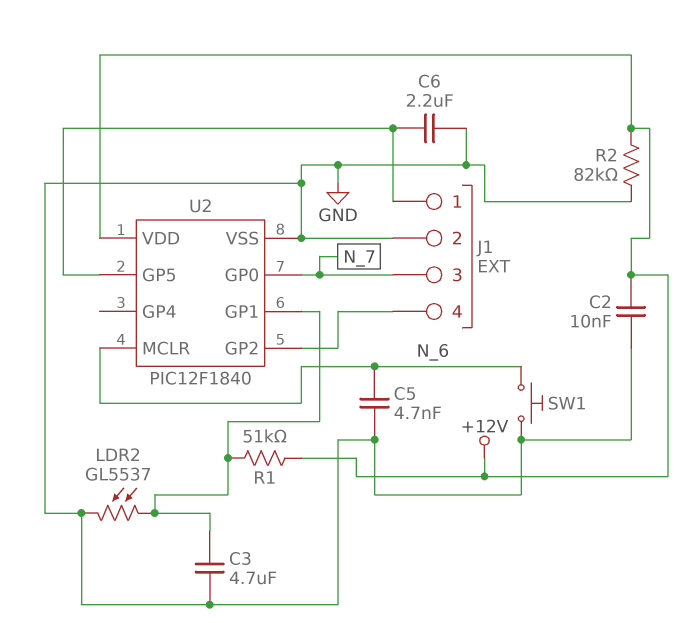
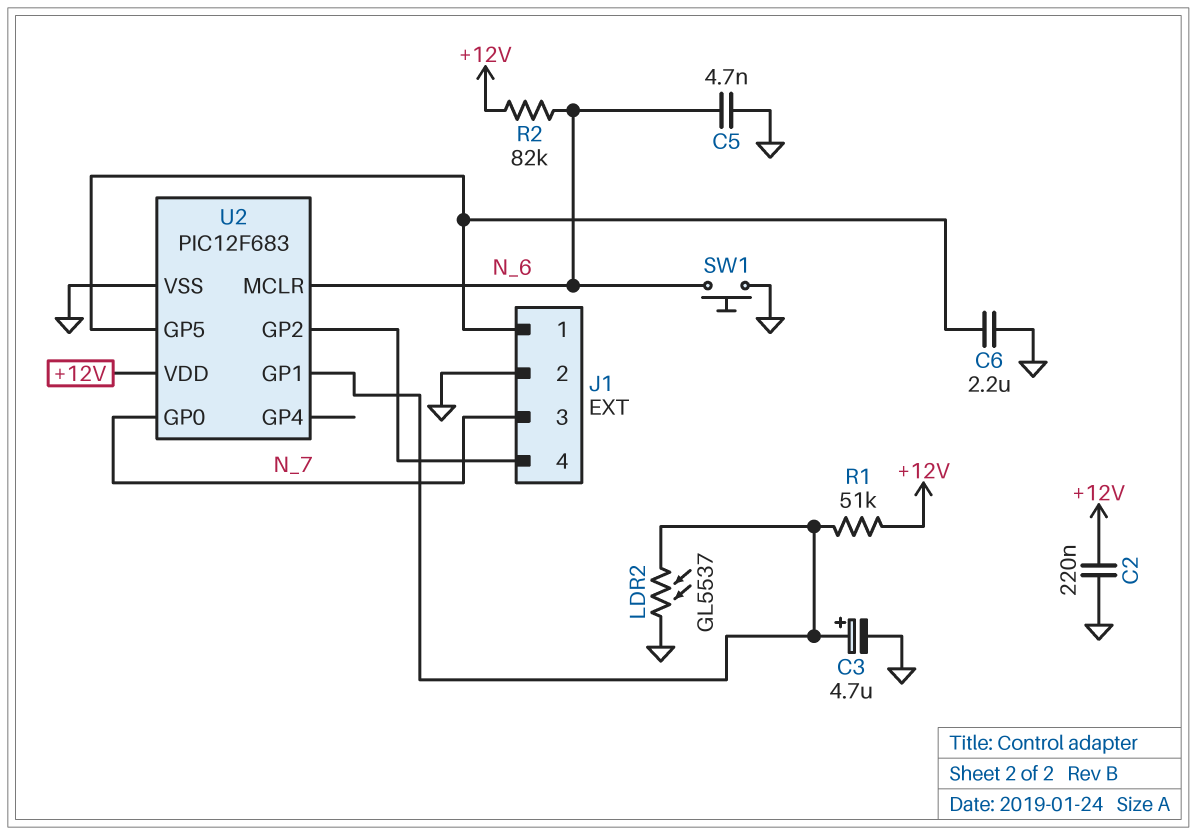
C2: 10nF (+12V, GND) -> 220nF (+12V, GND)
C3: 4.7uF (GND, U2/GP1) -> 4.7uF (plus U2/GP1, minus GND)
R2: 82k (+12V, GND) -> 82k (+12V, N_6)
U2: PIC12F1840 -> PIC12F683

